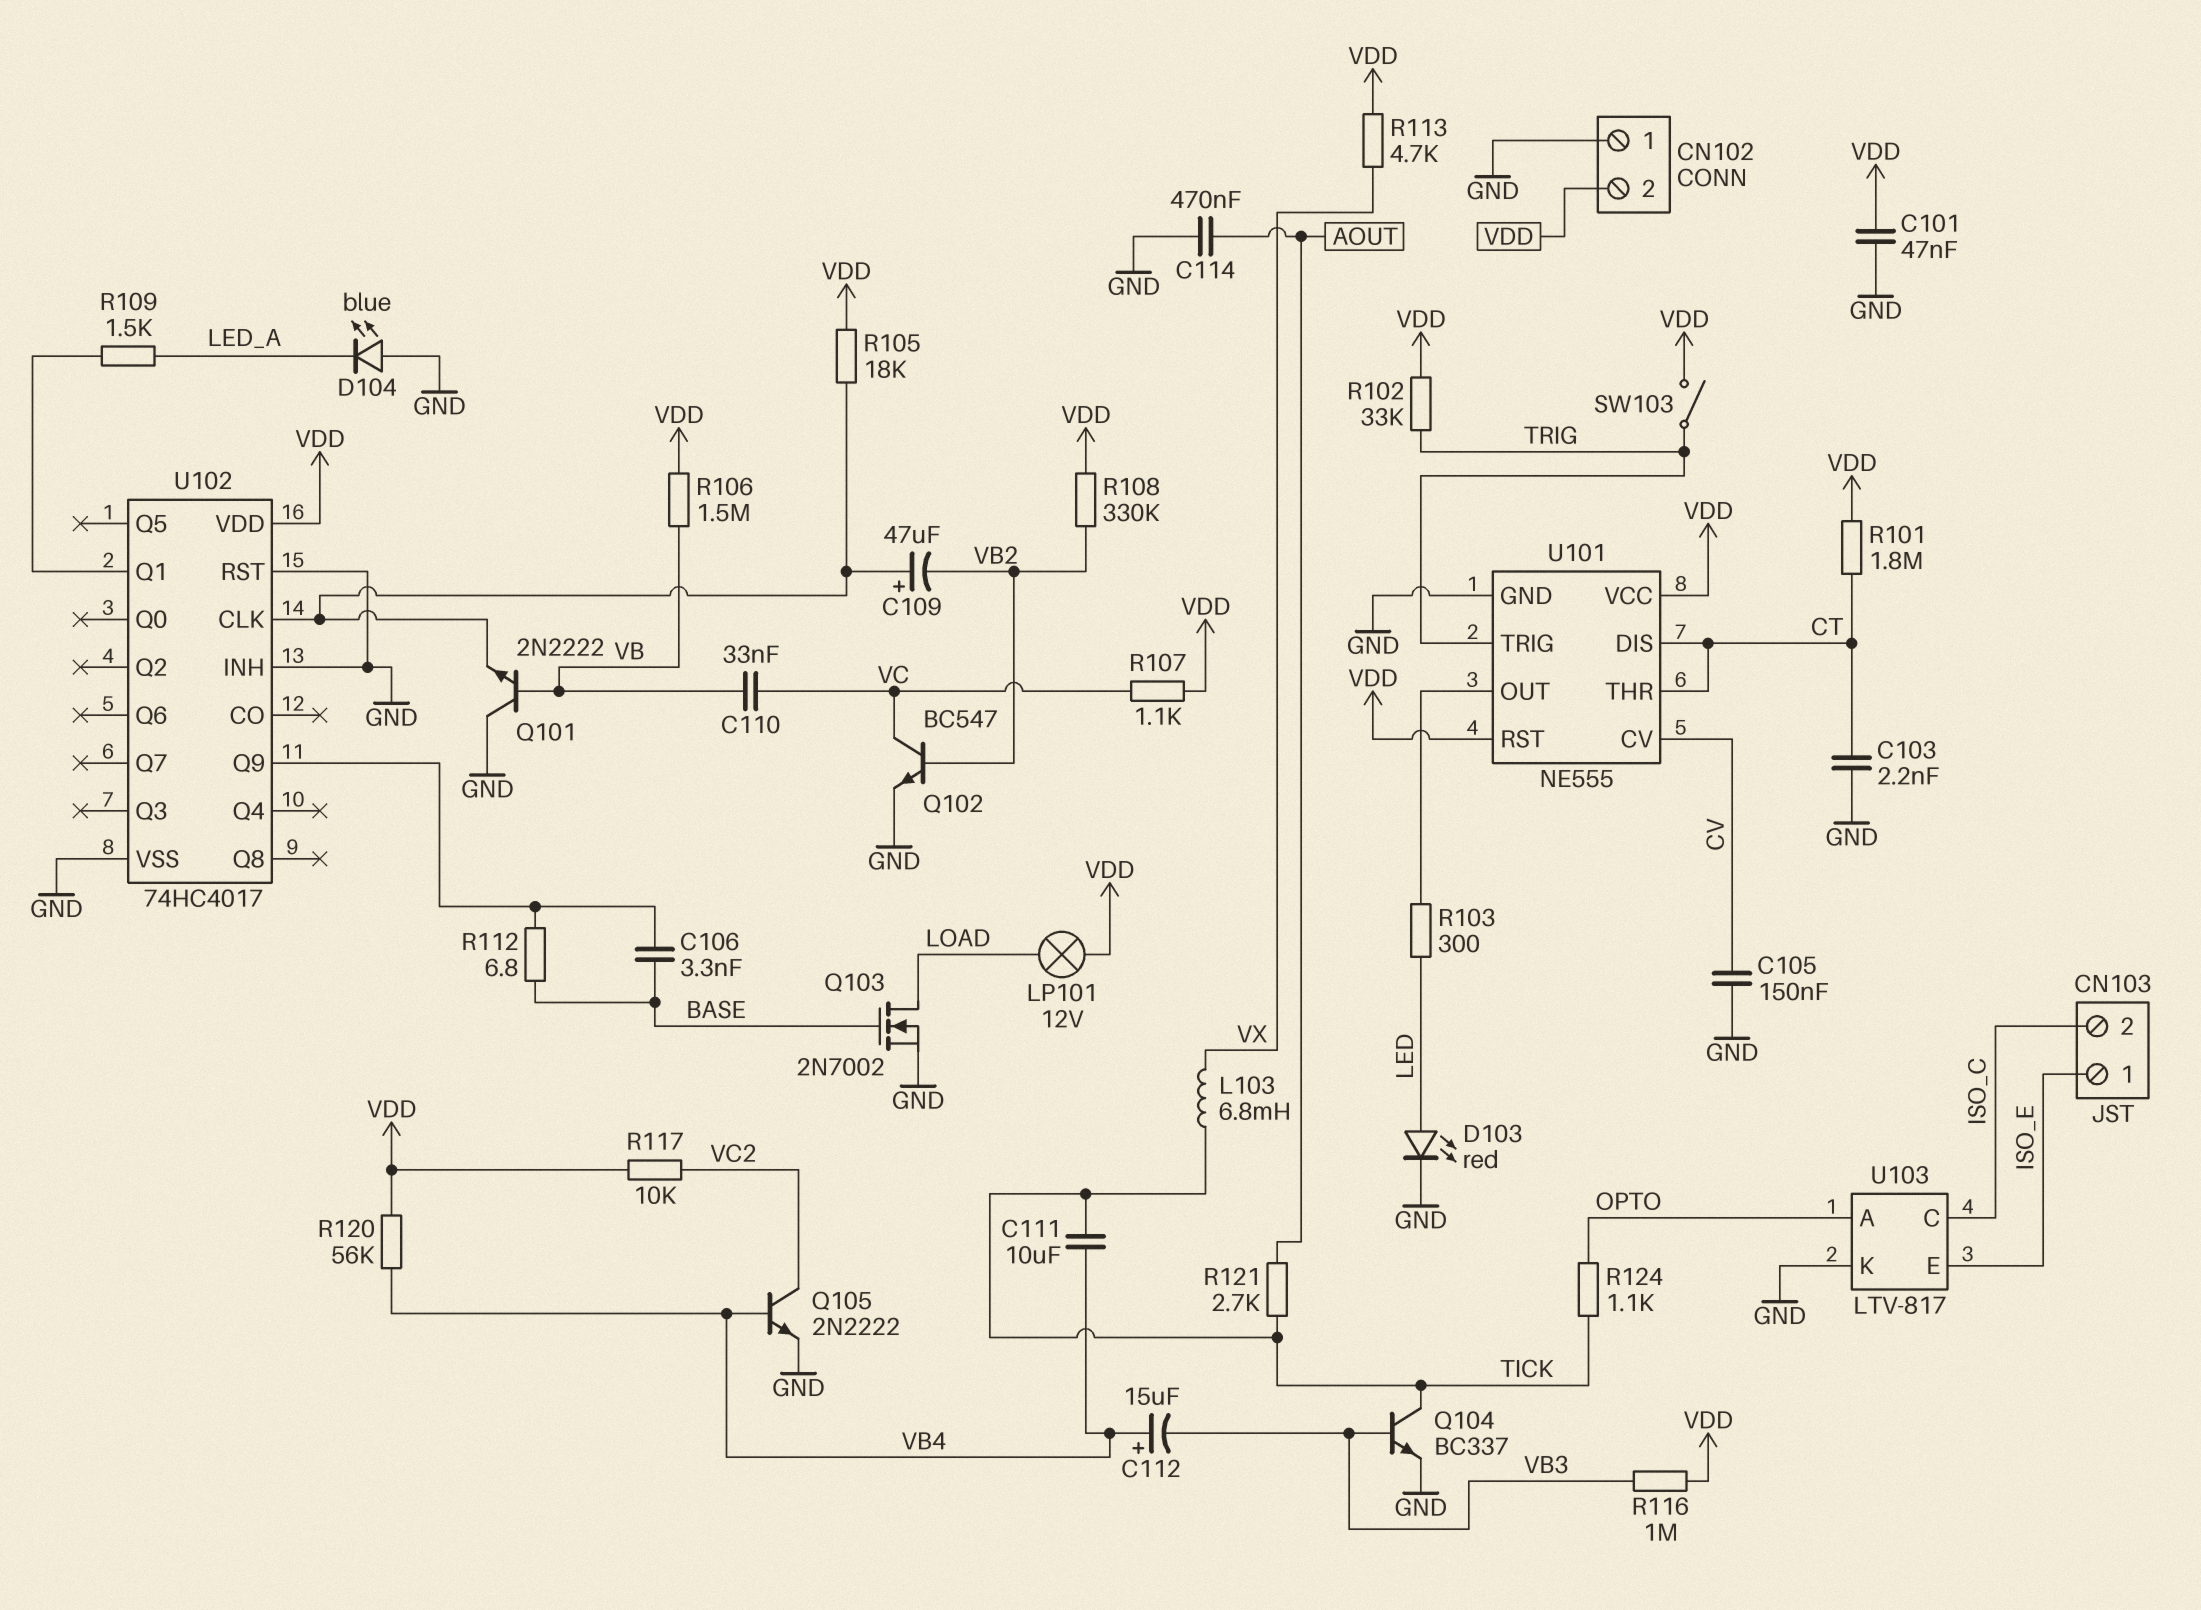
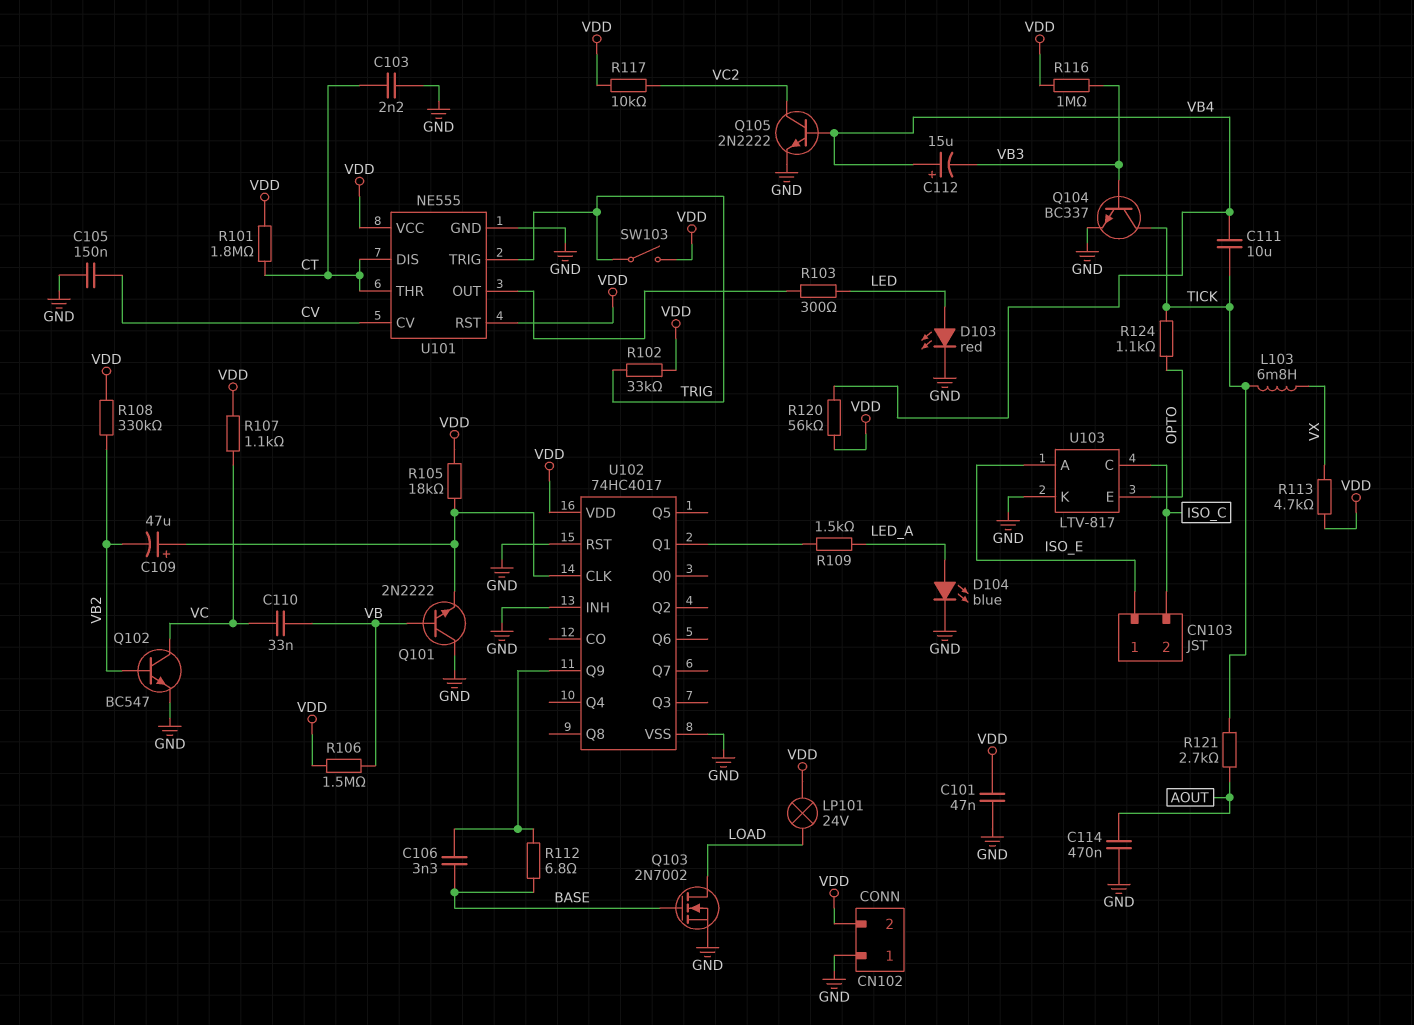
D104: LED blue (A GND, K LED_A) -> LED blue (A LED_A, K GND)
LP101: lamp 12V (LOAD, VDD) -> lamp 24V (LOAD, VDD)
U103 pin A: OPTO -> ISO_E
U103 pin E: ISO_E -> OPTO

